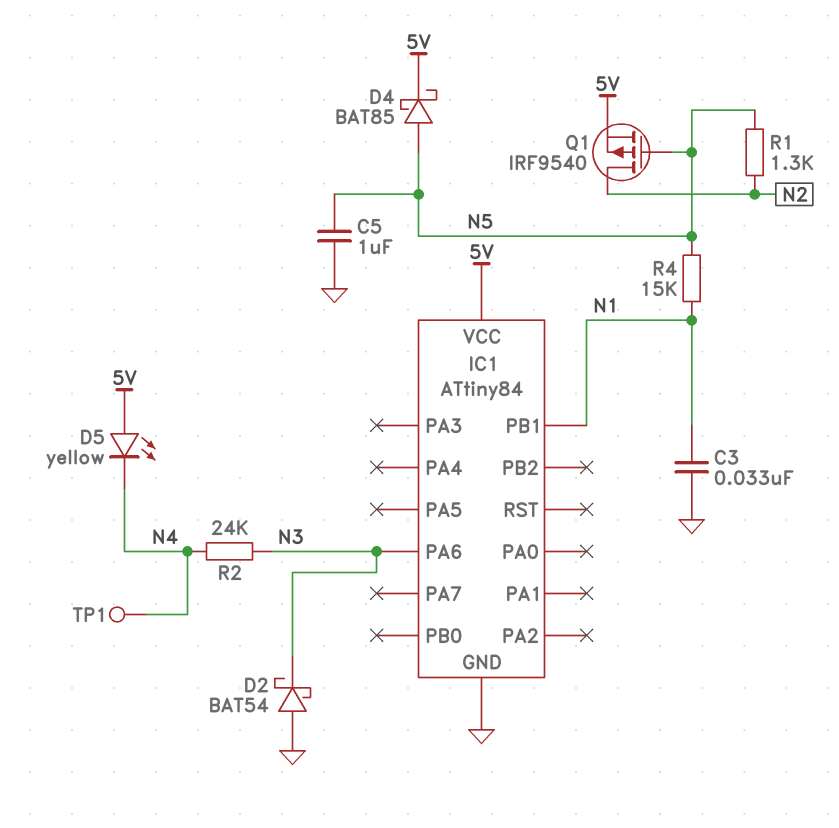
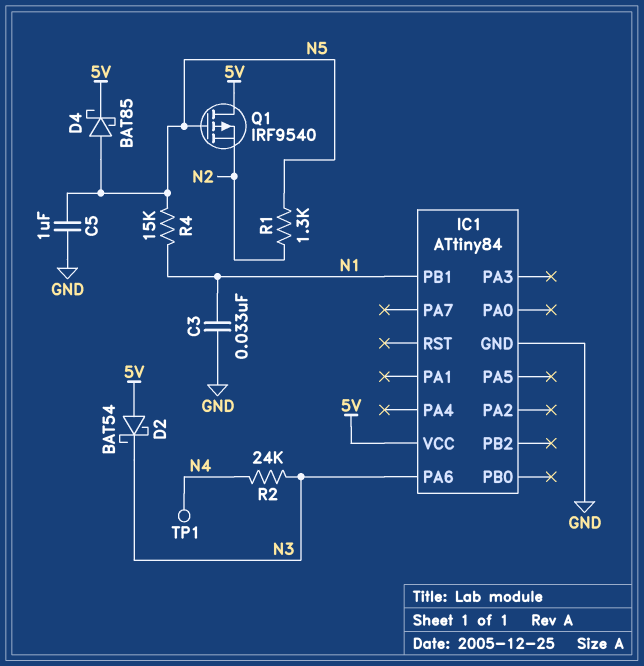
D2: schottky BAT54 (A GND, K N3) -> schottky BAT54 (A 5V, K N3)
D5: LED yellow (A 5V, K N4) -> none
Q1: PMOS IRF9540 (G N5, D N2, S 5V) -> PMOS IRF9540 (G N5, D 5V, S N2)

